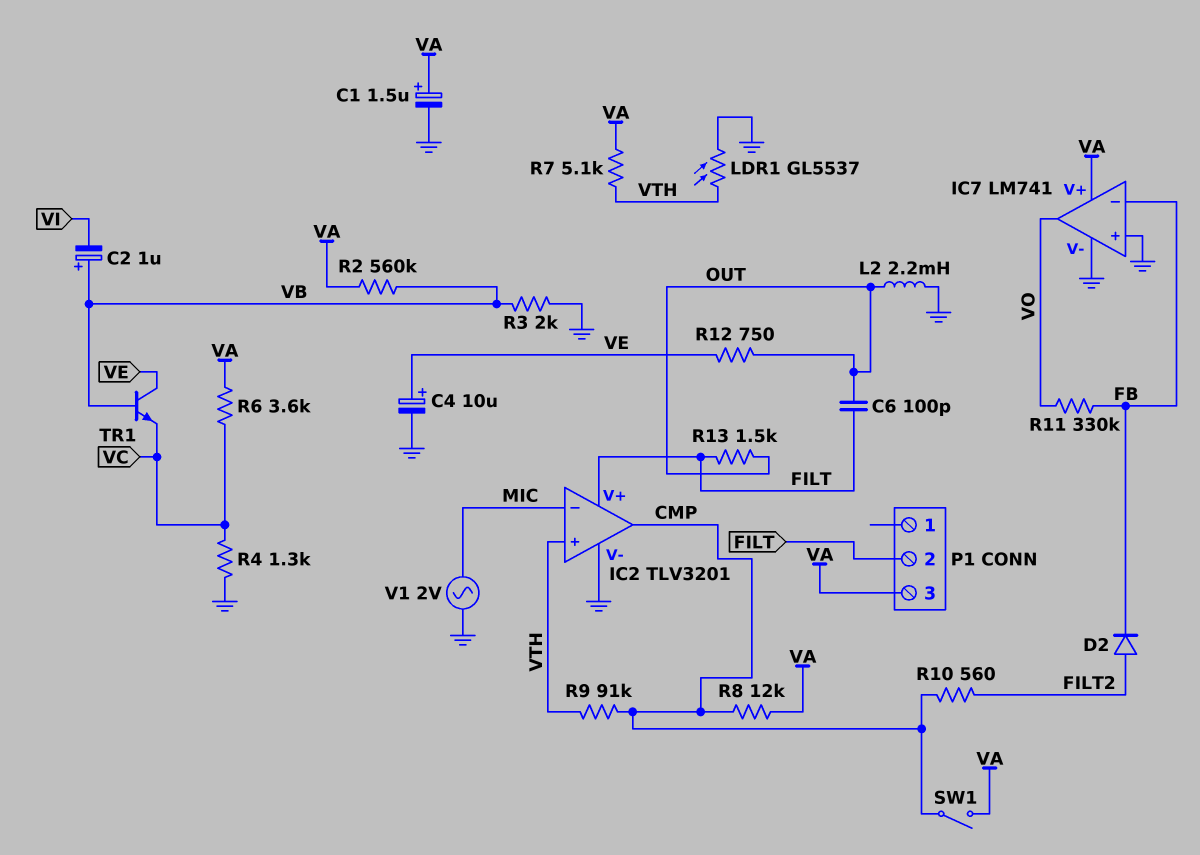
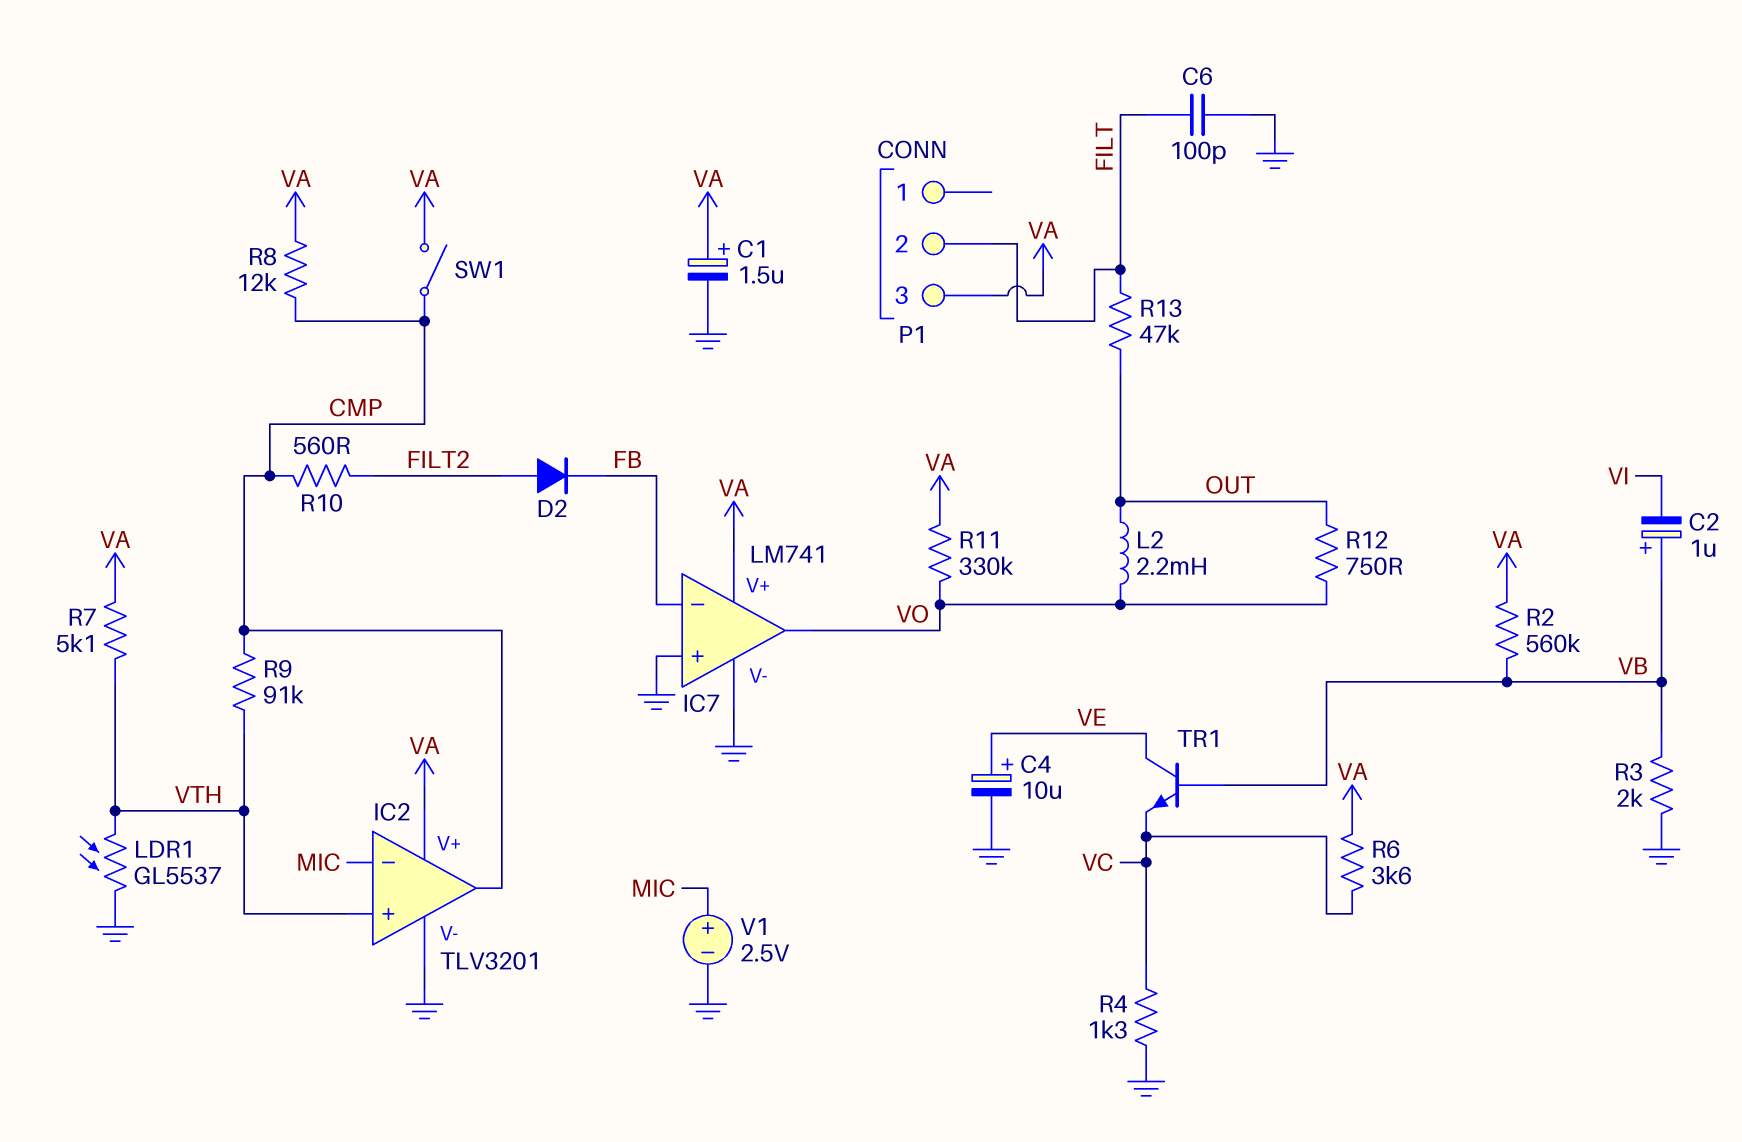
C6: 100pF (FILT, OUT) -> 100pF (FILT, GND)
IC2 pin V+: FILT -> VA
L2: 2.2mH (GND, OUT) -> 2.2mH (OUT, VO)
R11: 330k (FB, VO) -> 330k (VA, VO)
R12: 750 (OUT, VE) -> 750 (OUT, VO)
R13: 1.5k (FILT, OUT) -> 47k (FILT, OUT)
V1: AC 2V (GND, MIC) -> 2.5V (plus MIC, minus GND)

